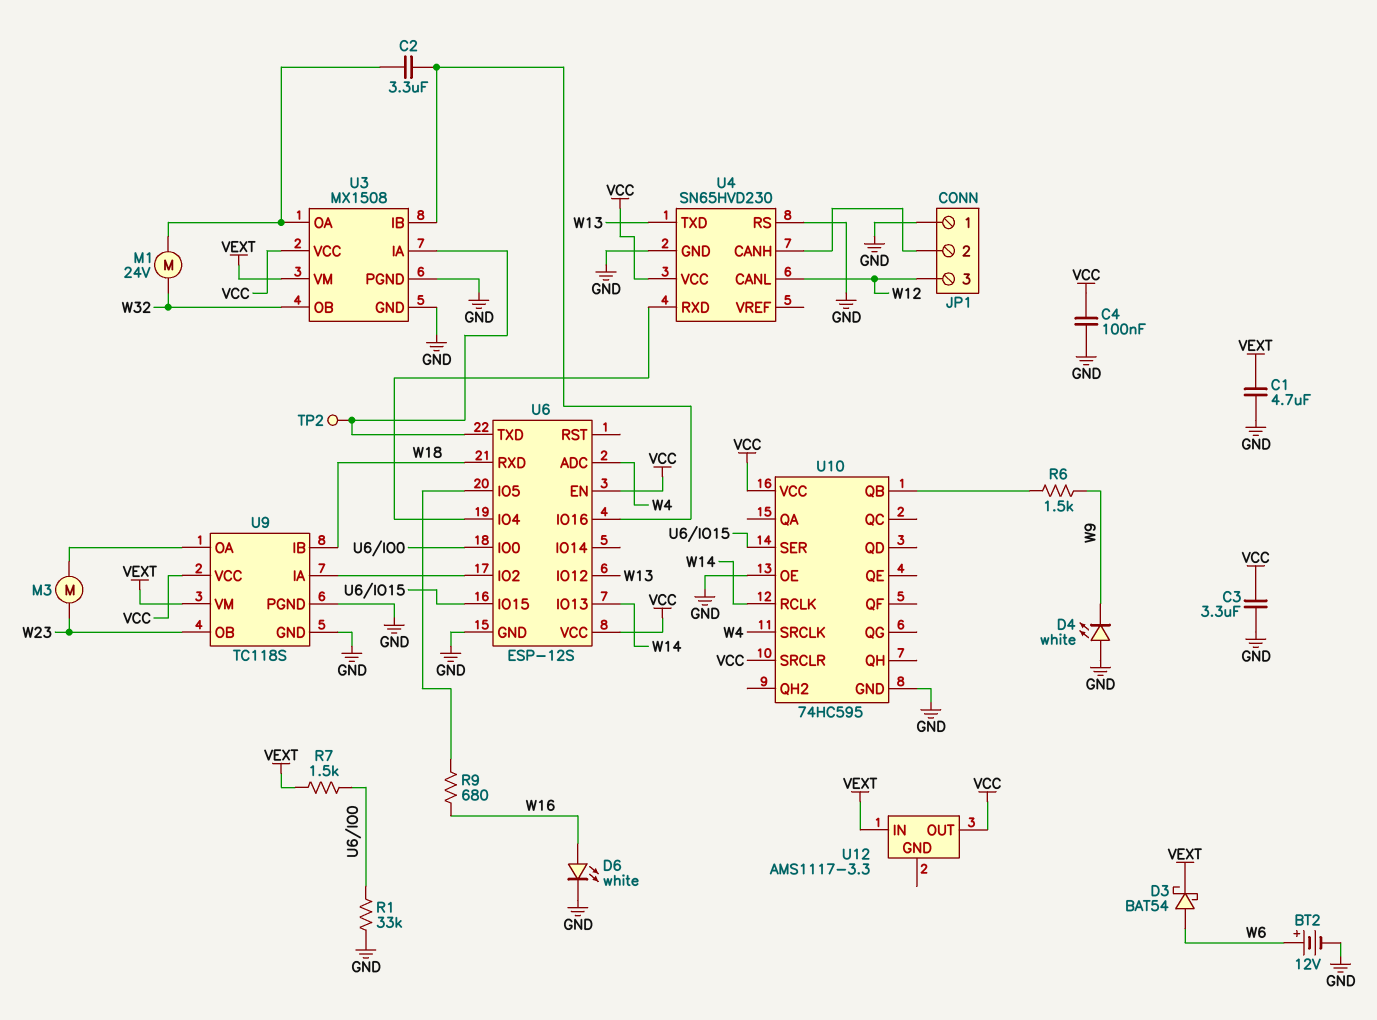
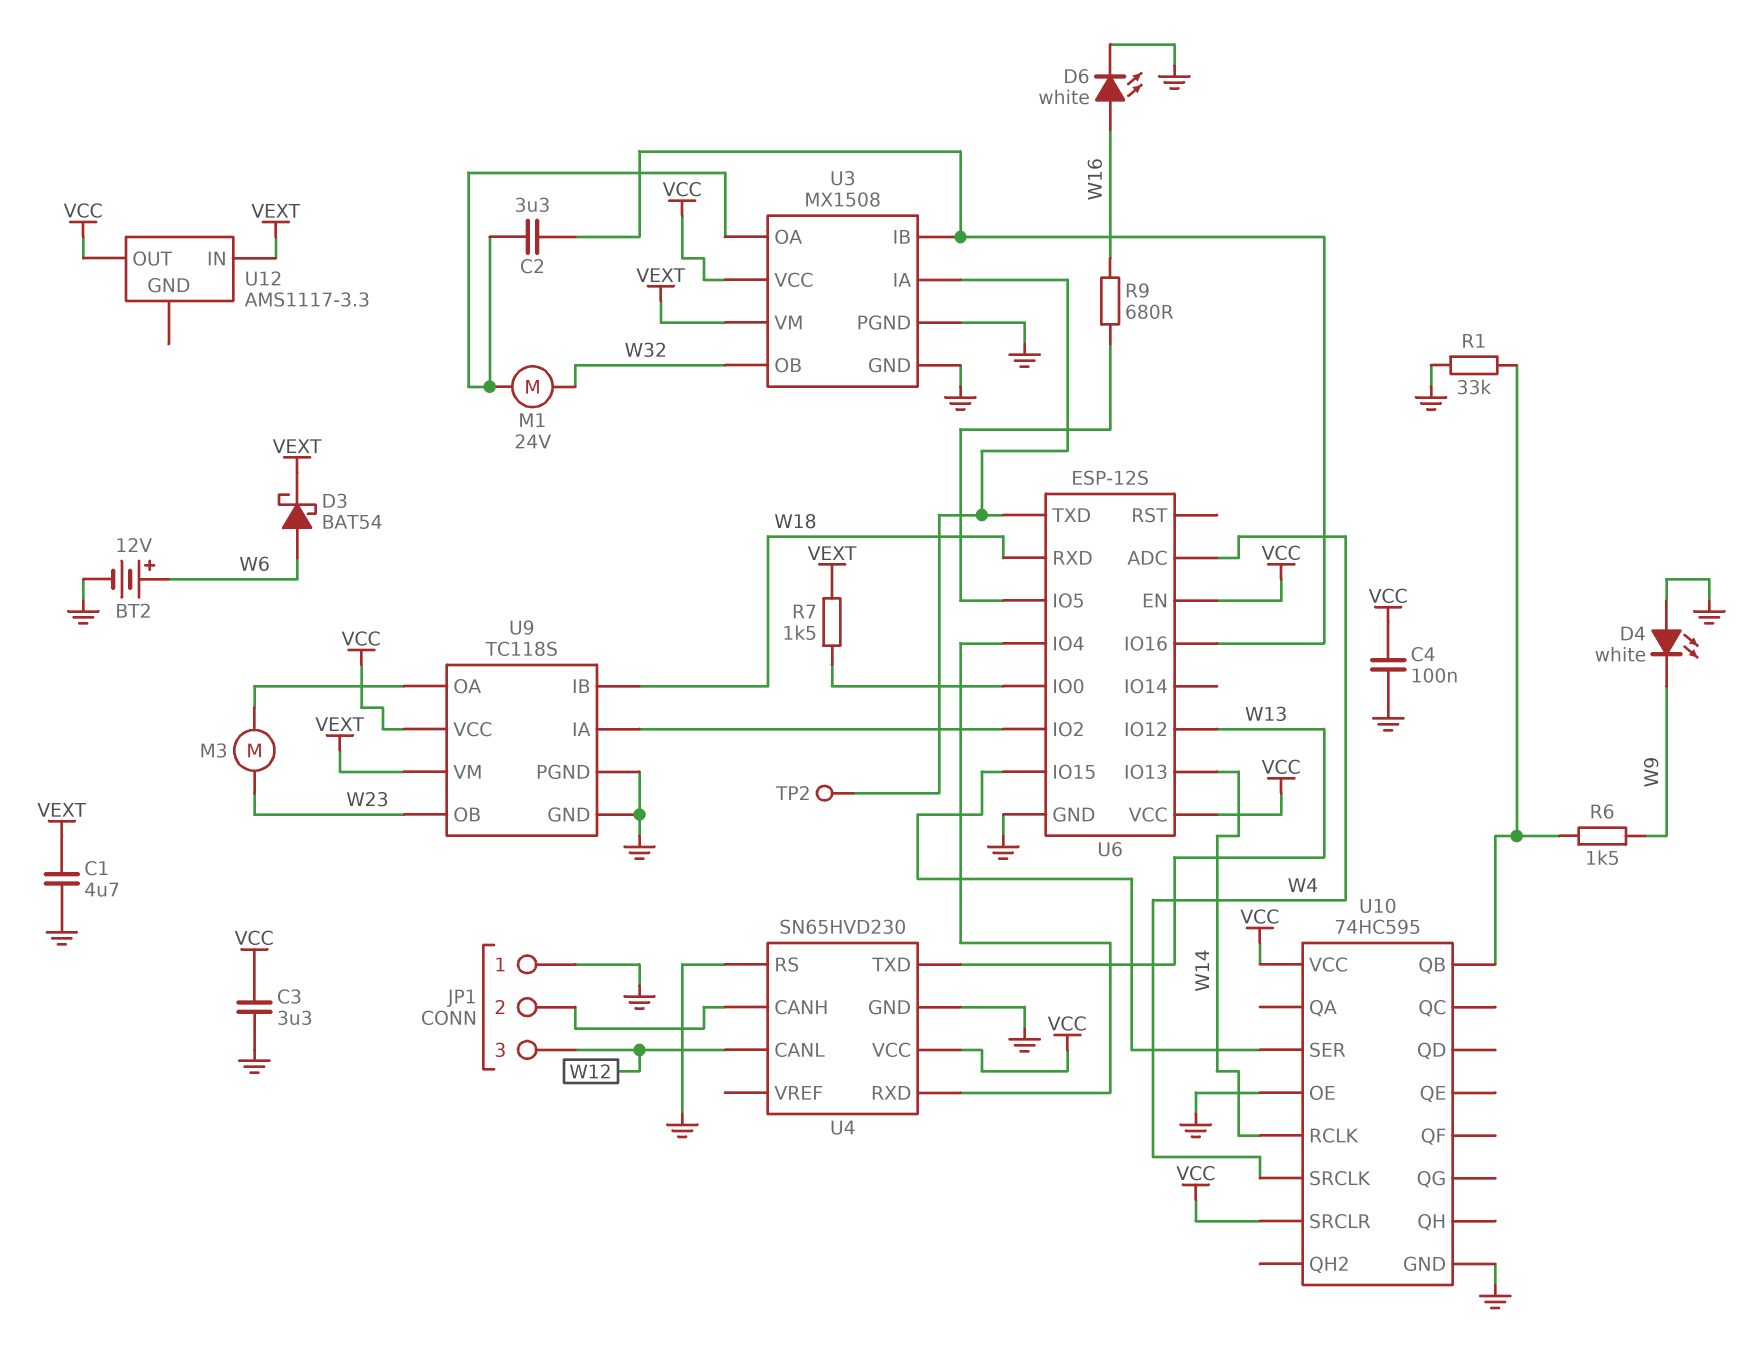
R1: 33k (GND, U6/IO0) -> 33k (GND, U10/QB)

